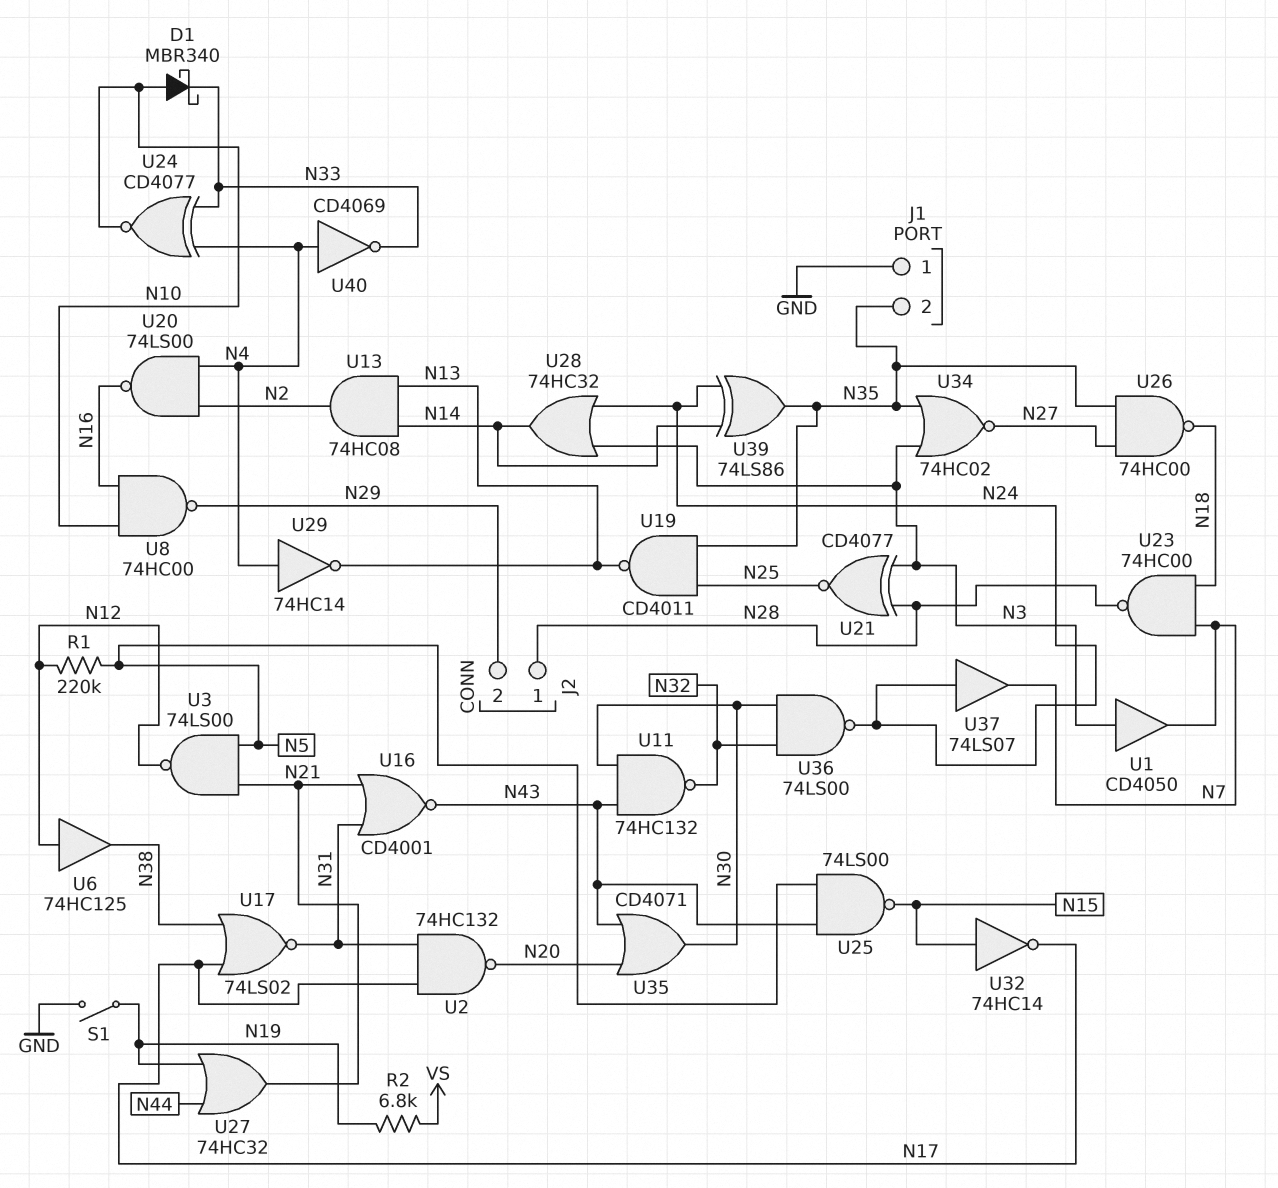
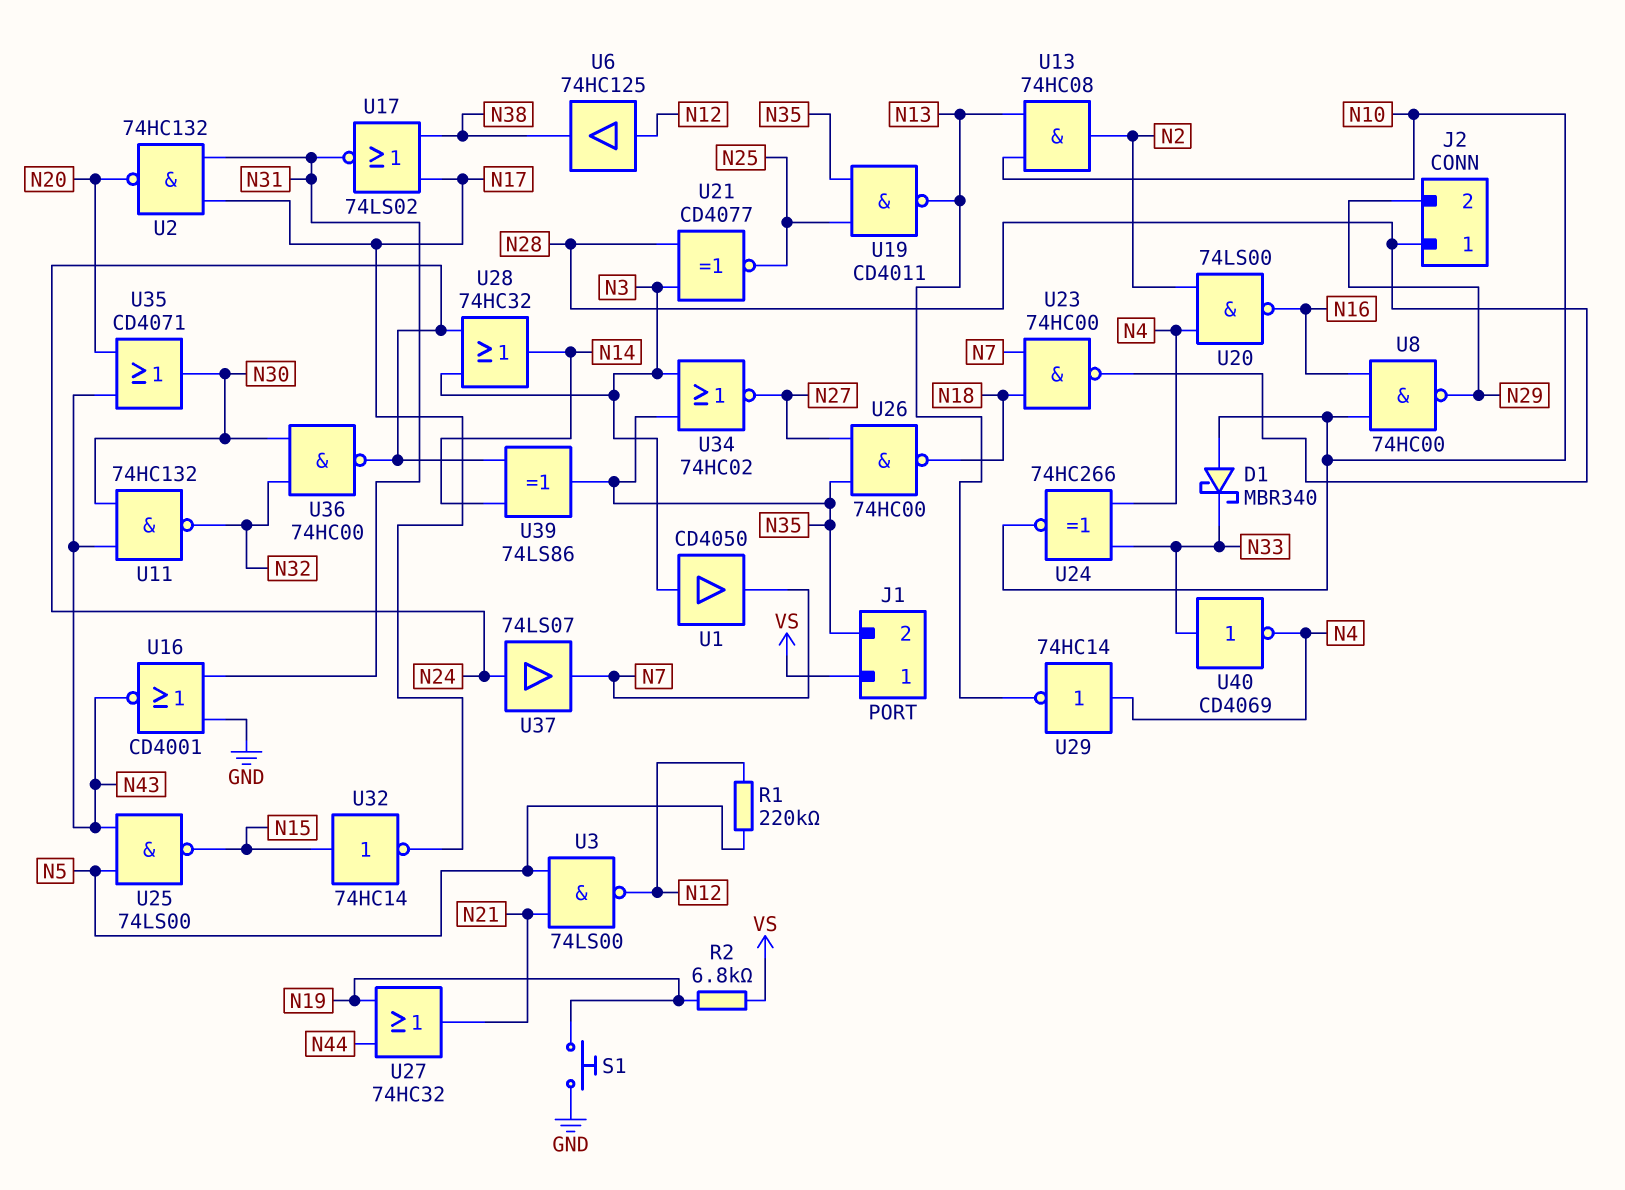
J1 pin 1: GND -> VS
S1: switch (GND, N19) -> button (GND, N19)
U13: AND 74HC08 (in N13, in N14, out N2) -> AND 74HC08 (in N10, in N13, out N2)
U16: NOR CD4001 (in N21, in N31, out N43) -> NOR CD4001 (in GND, in N31, out N43)
U24: XNOR CD4077 (in N4, in N33, out N10) -> XNOR 74HC266 (in N4, in N33, out N10)
U36: NAND 74LS00 (in N30, in N32, out N24) -> NAND 74HC00 (in N30, in N32, out N24)
U40: NOT CD4069 (in N4, out N33) -> NOT CD4069 (in N33, out N4)

